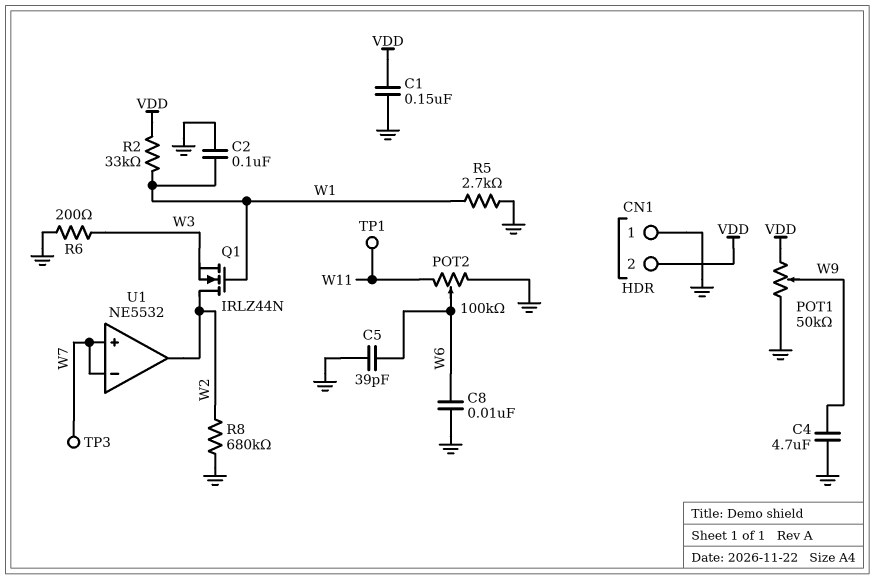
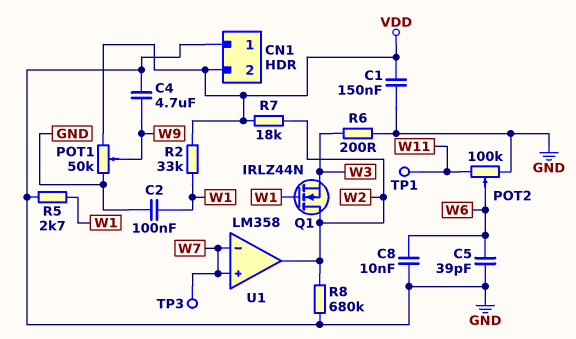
R7: none -> 18k (VDD, W2)
U1: NE5532 -> LM358

